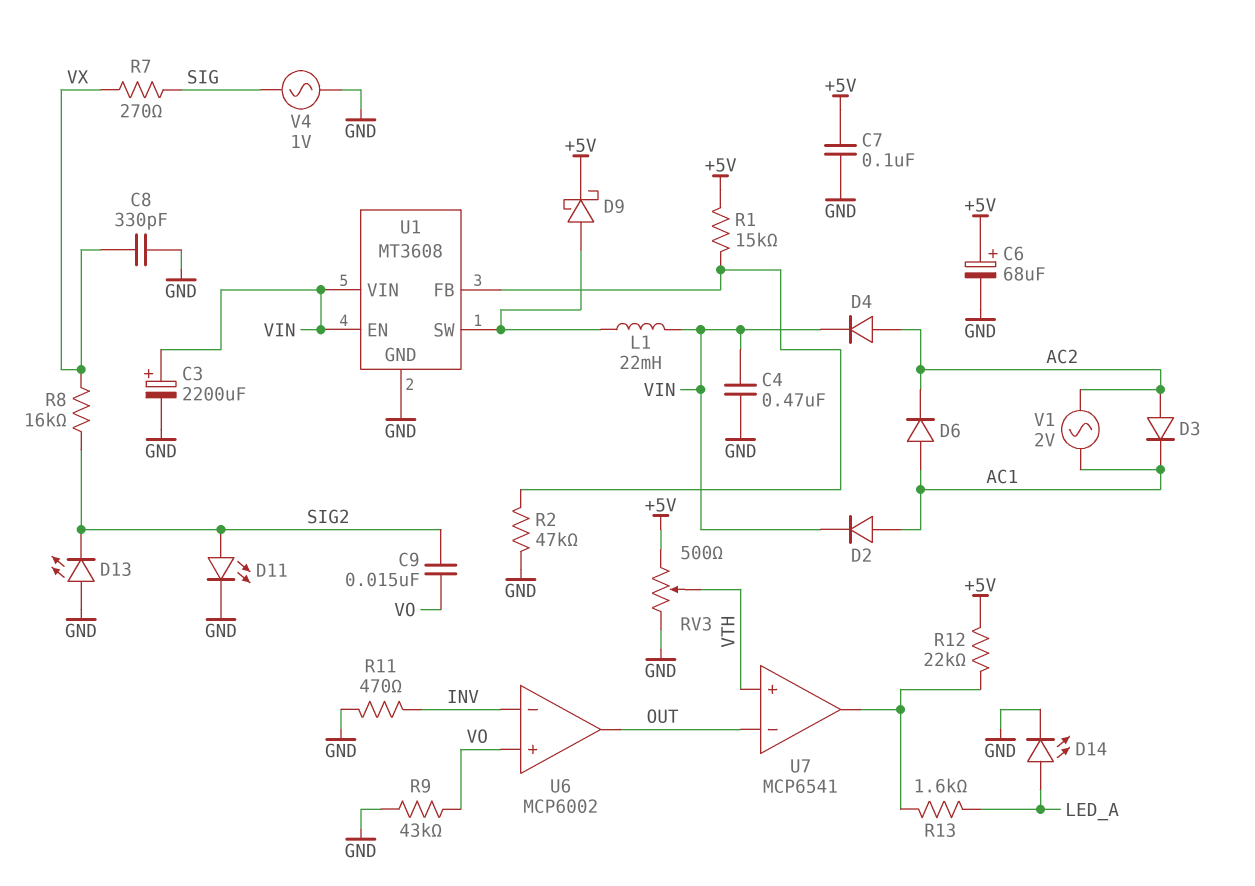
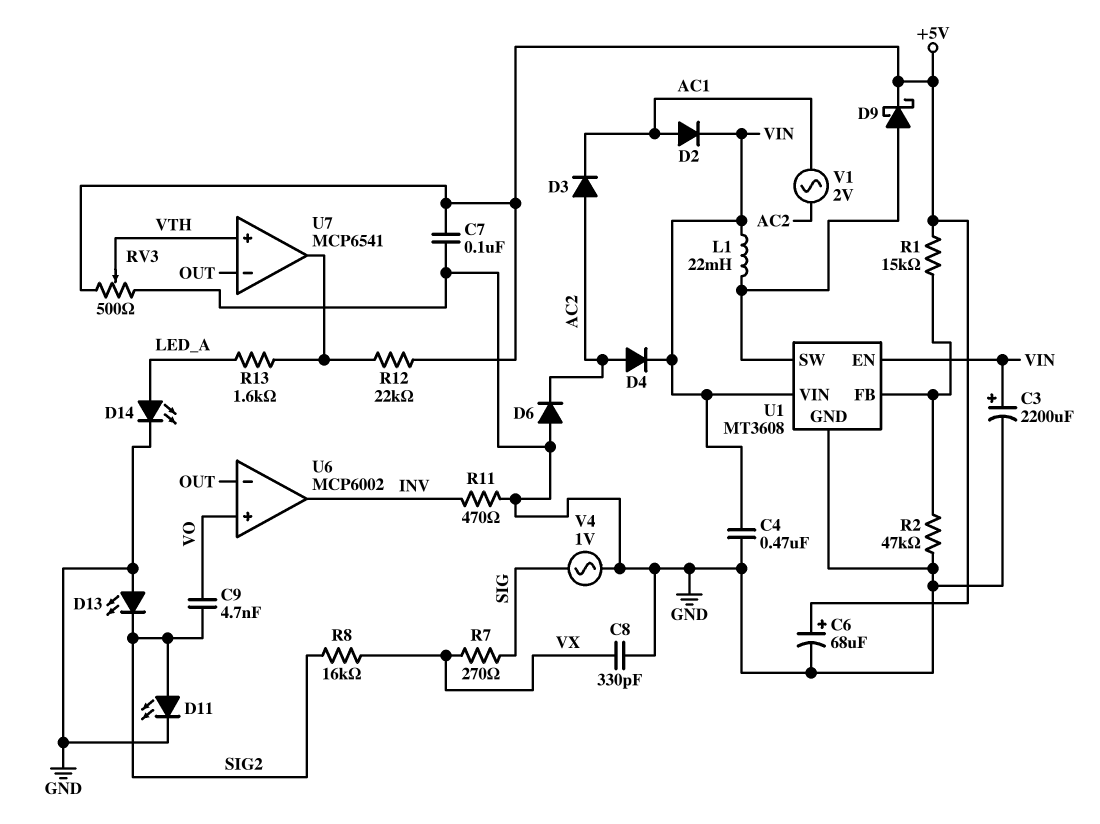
C9: 15nF (SIG2, VO) -> 4.7nF (SIG2, VO)
D6: diode (A AC1, K AC2) -> diode (A GND, K AC2)
R9: 43k (GND, VO) -> none
U6 pin in-: INV -> OUT
U6 pin out: OUT -> INV

